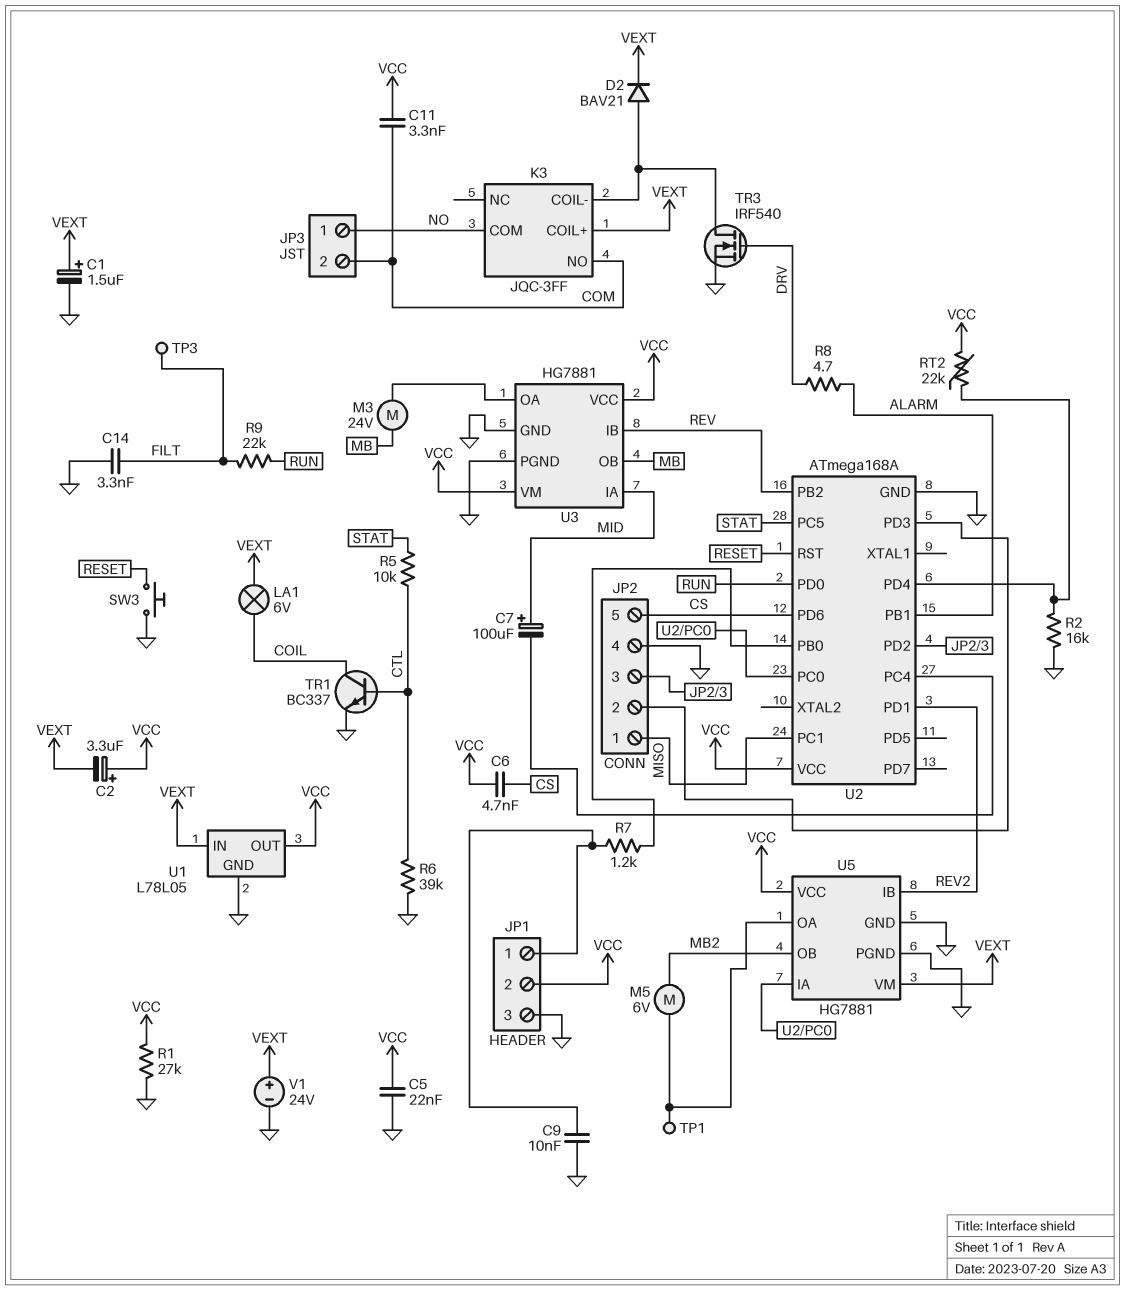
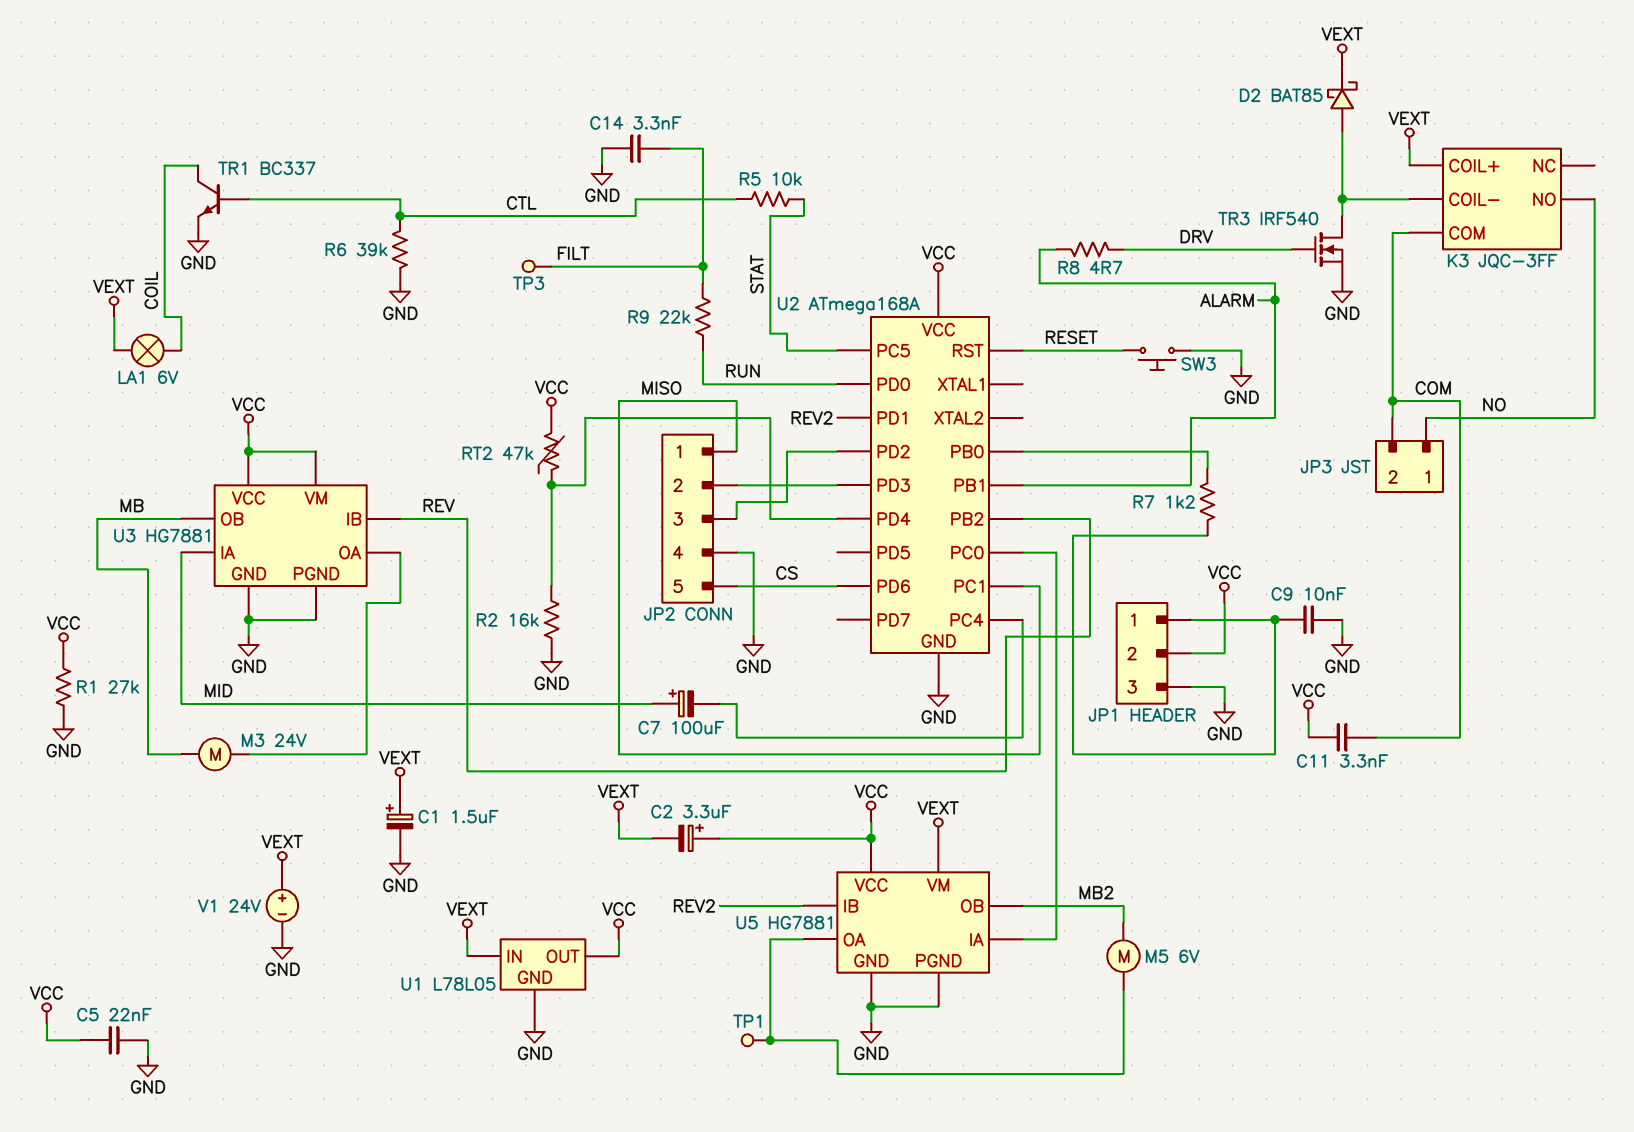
C6: 4.7nF (CS, VCC) -> none
D2: diode BAV21 (A K3/COIL-, K VEXT) -> schottky BAT85 (A K3/COIL-, K VEXT)
K3 pin COM: NO -> COM
K3 pin NO: COM -> NO
RT2: 22k (U2/PD4, VCC) -> 47k (U2/PD4, VCC)

